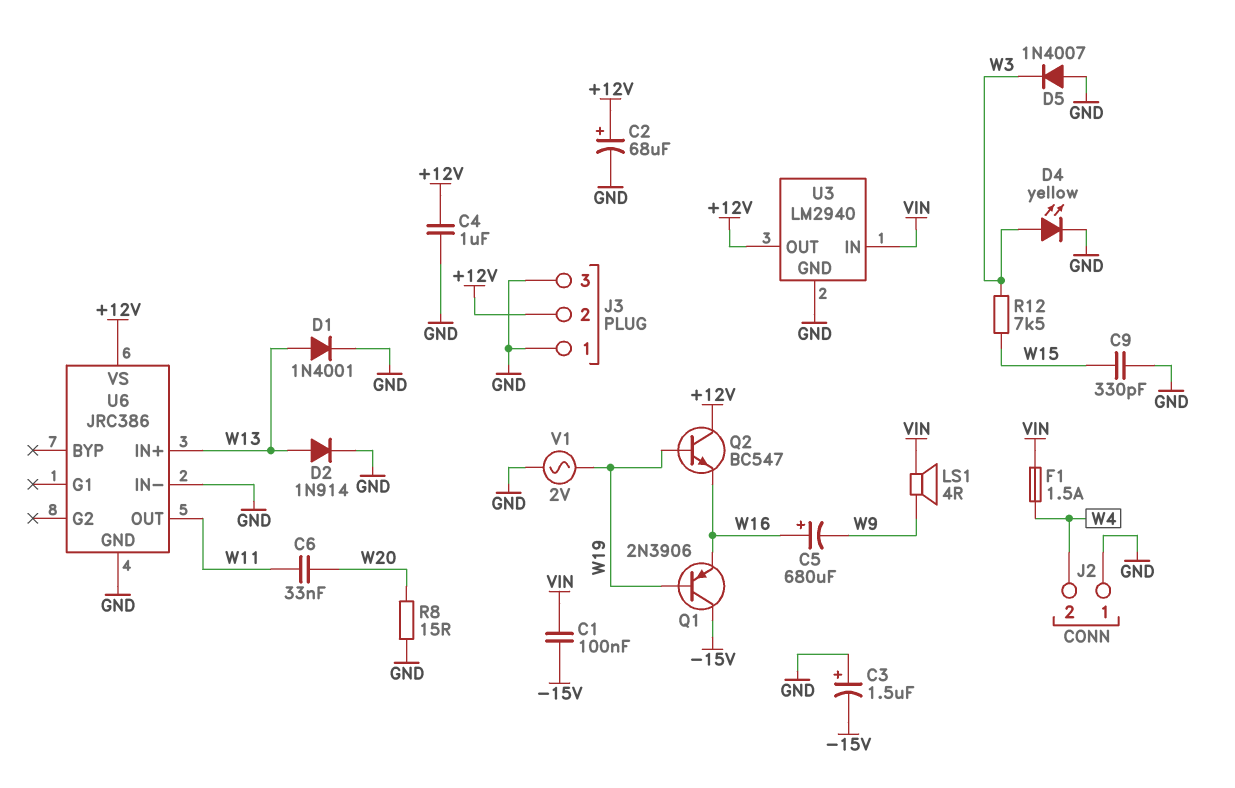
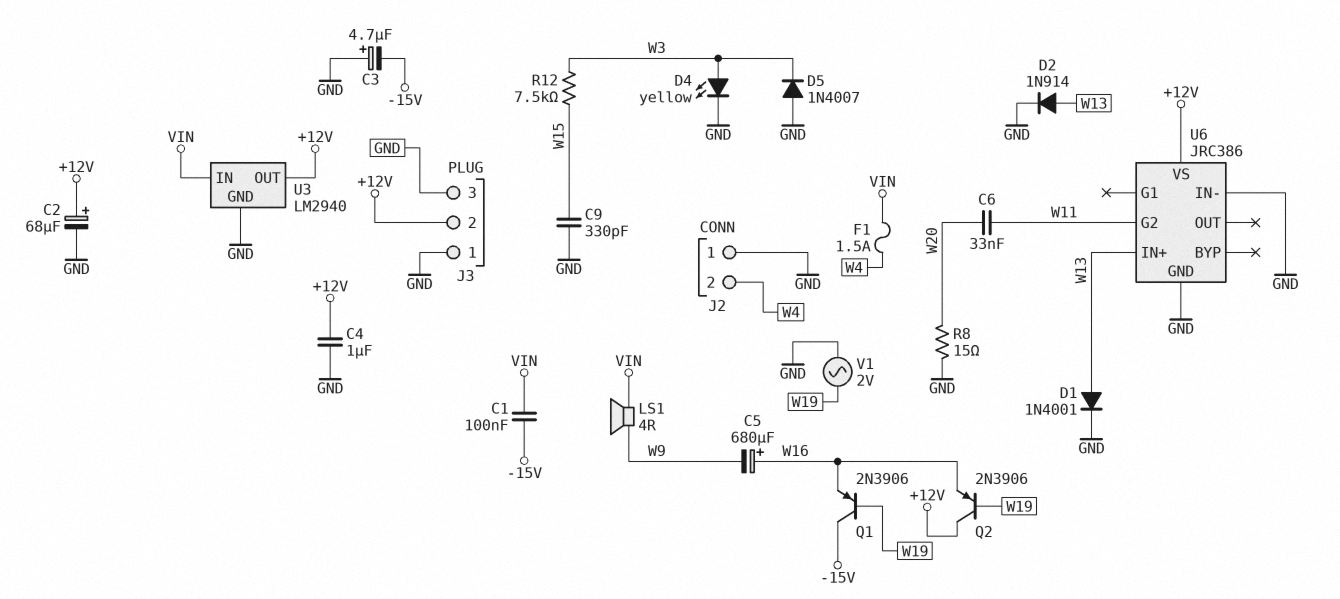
C3: 1.5uF (plus GND, minus -15V) -> 4.7uF (plus GND, minus -15V)
Q2: NPN BC547 (B W19, C +12V, E W16) -> PNP 2N3906 (B W19, C +12V, E W16)
U6 pin G2: none -> W11
U6 pin OUT: W11 -> none

